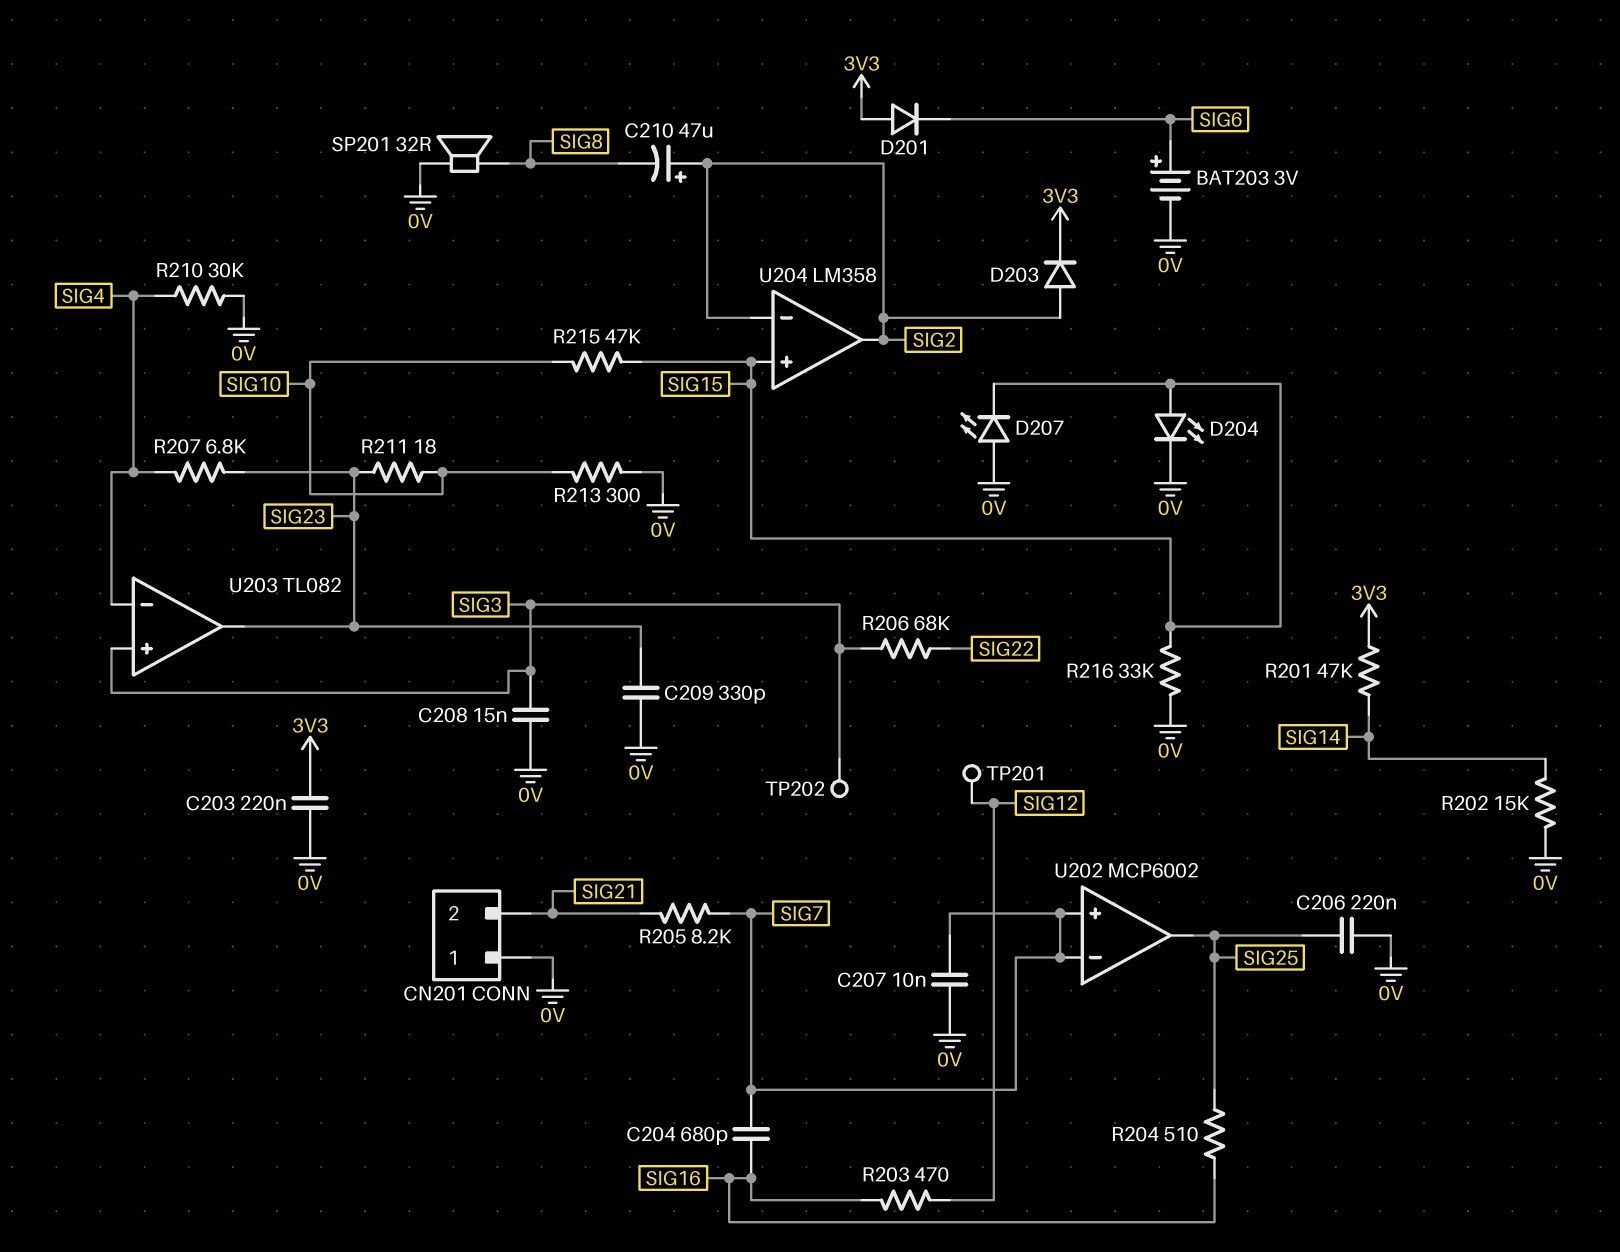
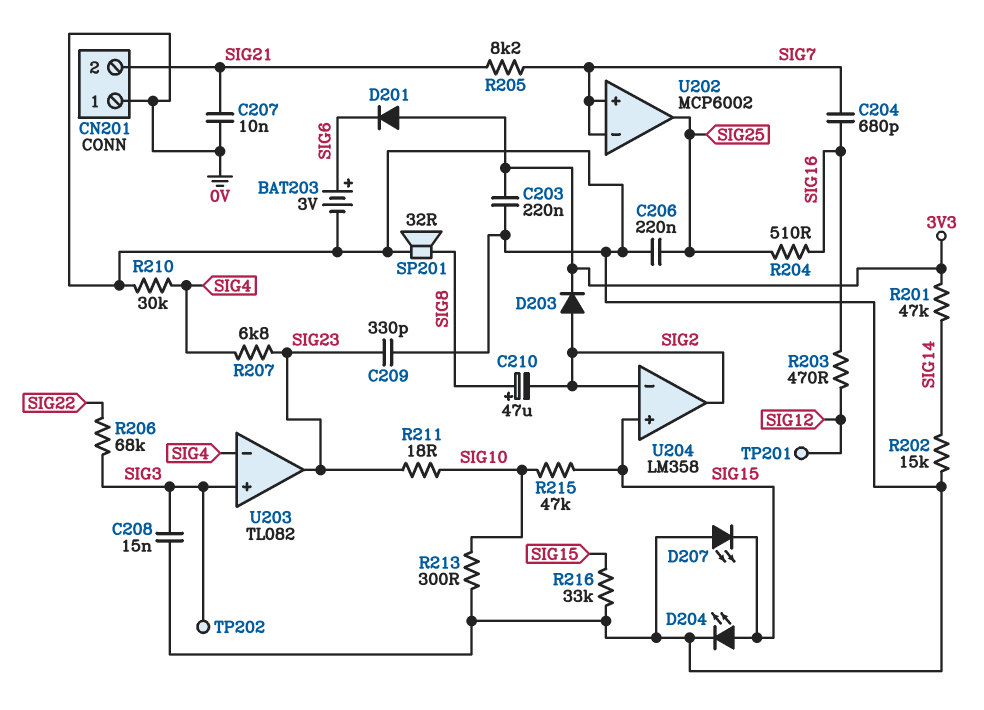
C207: 10nF (0V, SIG7) -> 10nF (0V, SIG21)
C210: 47uF (plus SIG2, minus SIG8) -> 47uF (plus SIG8, minus SIG2)

